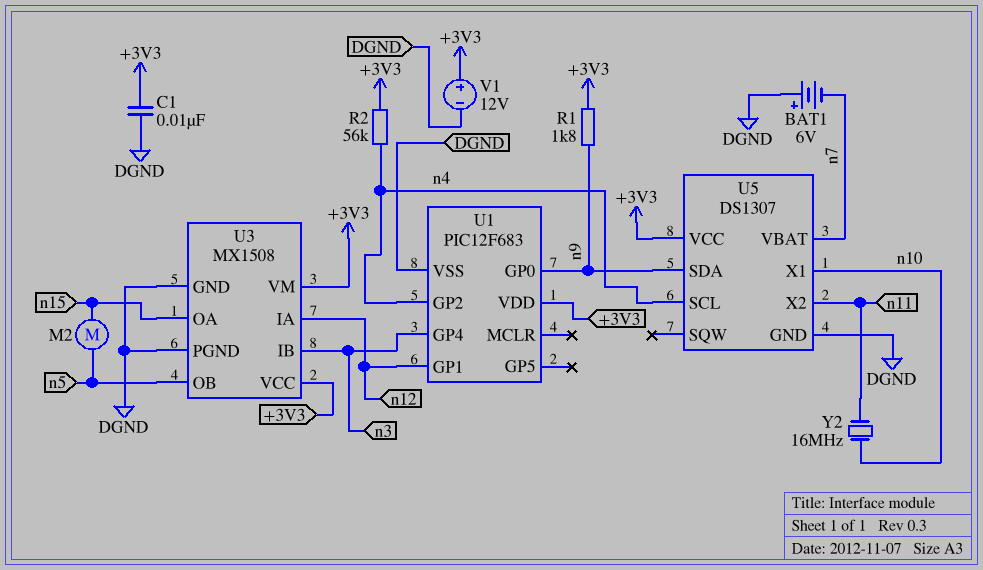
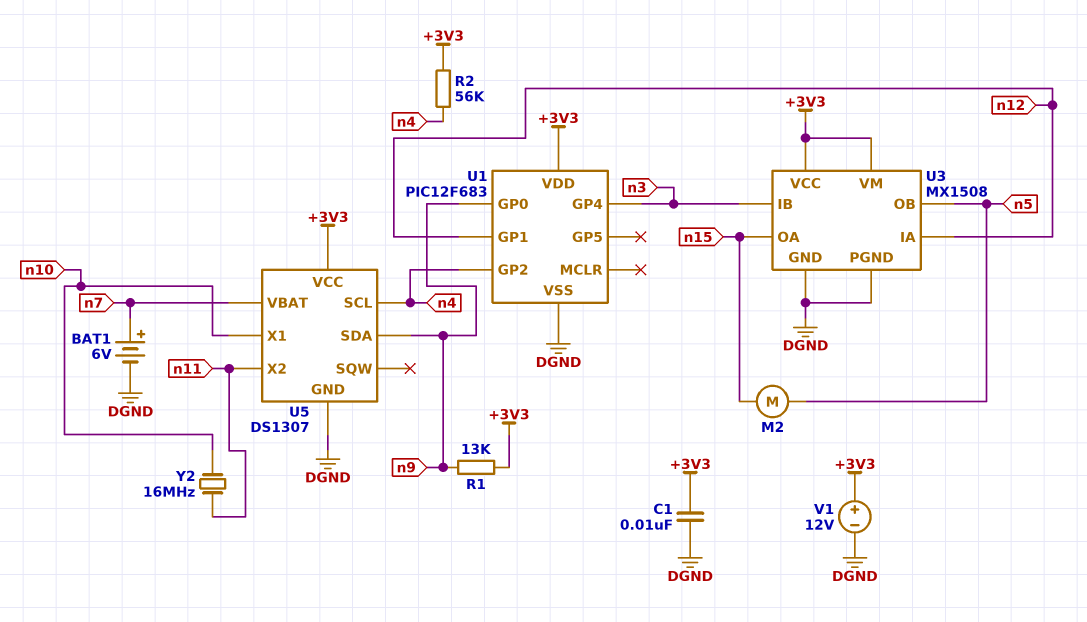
BAT1: 6V (plus DGND, minus n7) -> 6V (plus n7, minus DGND)
R1: 1.8k (+3V3, n9) -> 13k (+3V3, n9)

